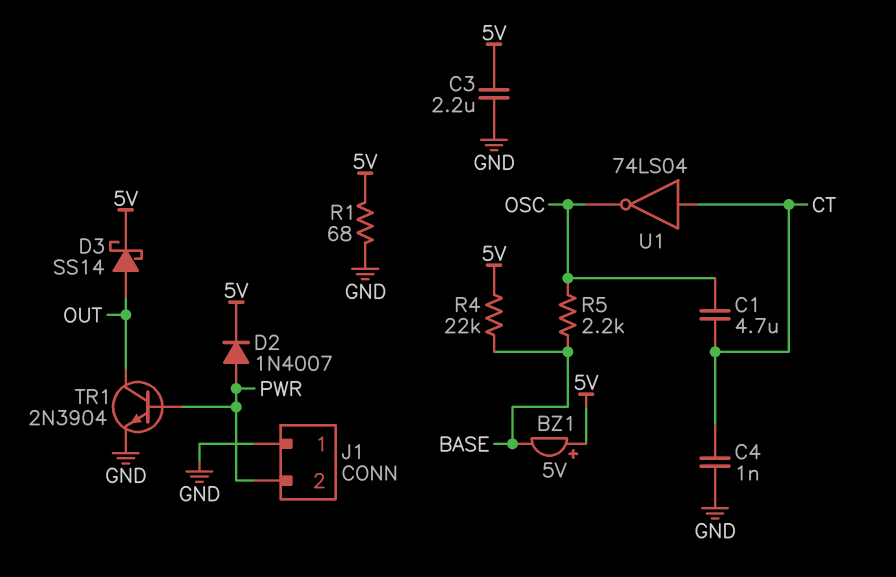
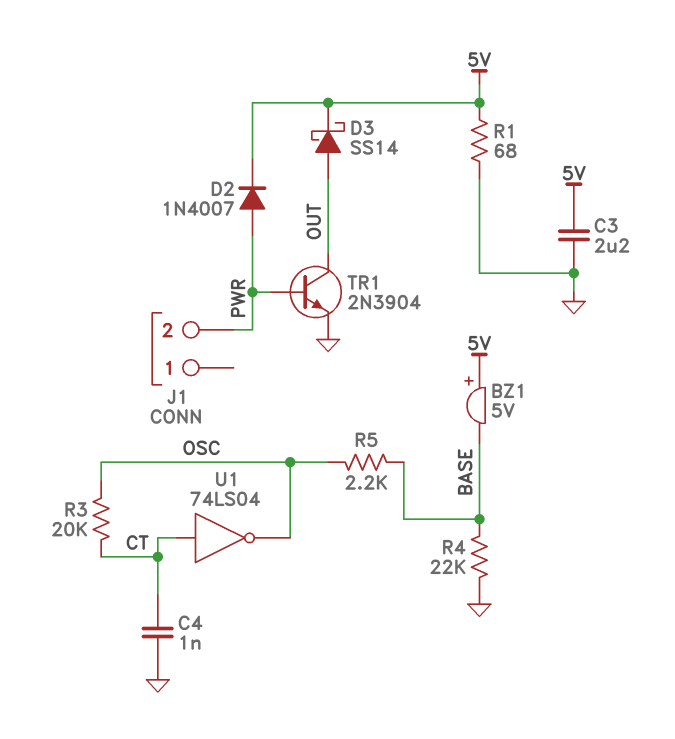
C1: 4.7uF (CT, OSC) -> none
J1 pin 1: GND -> none
R3: none -> 20k (CT, OSC)
R4: 22k (5V, BASE) -> 22k (BASE, GND)

